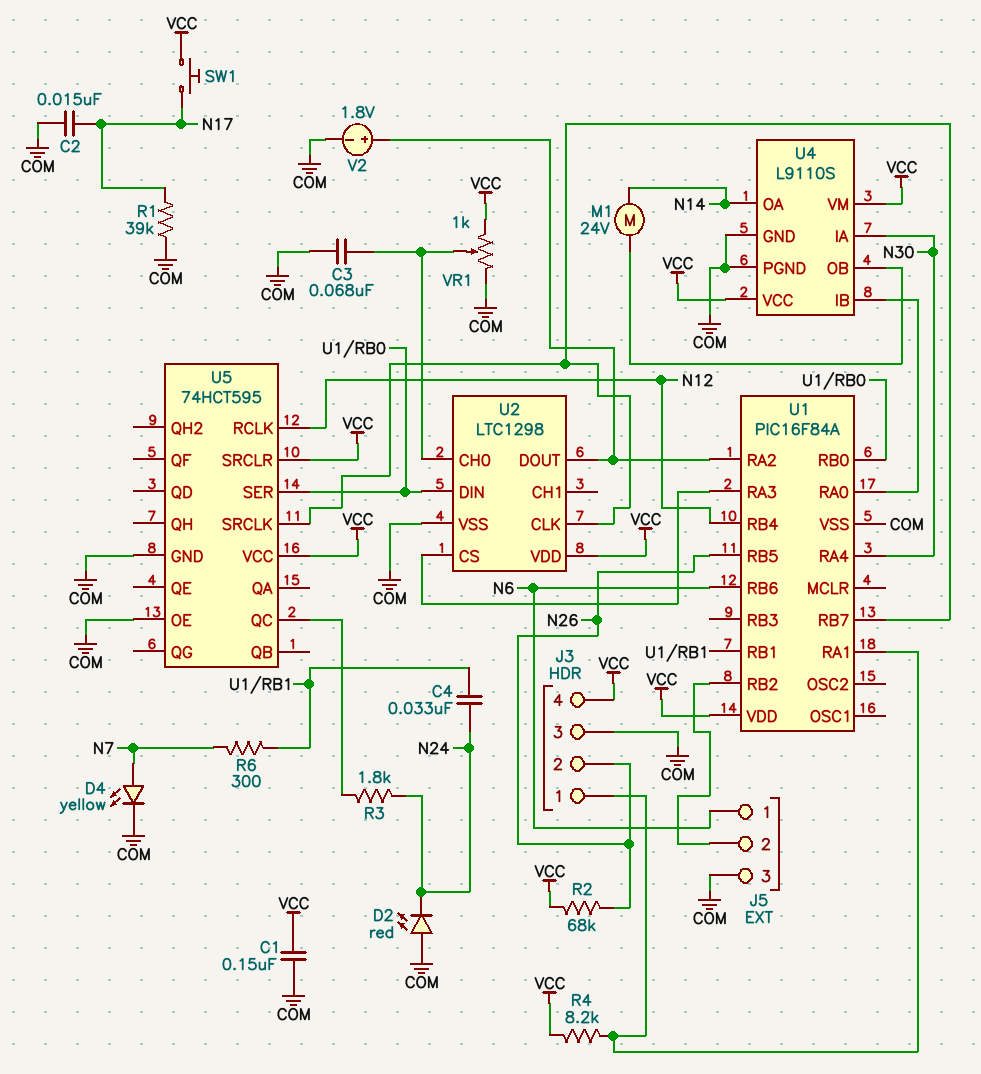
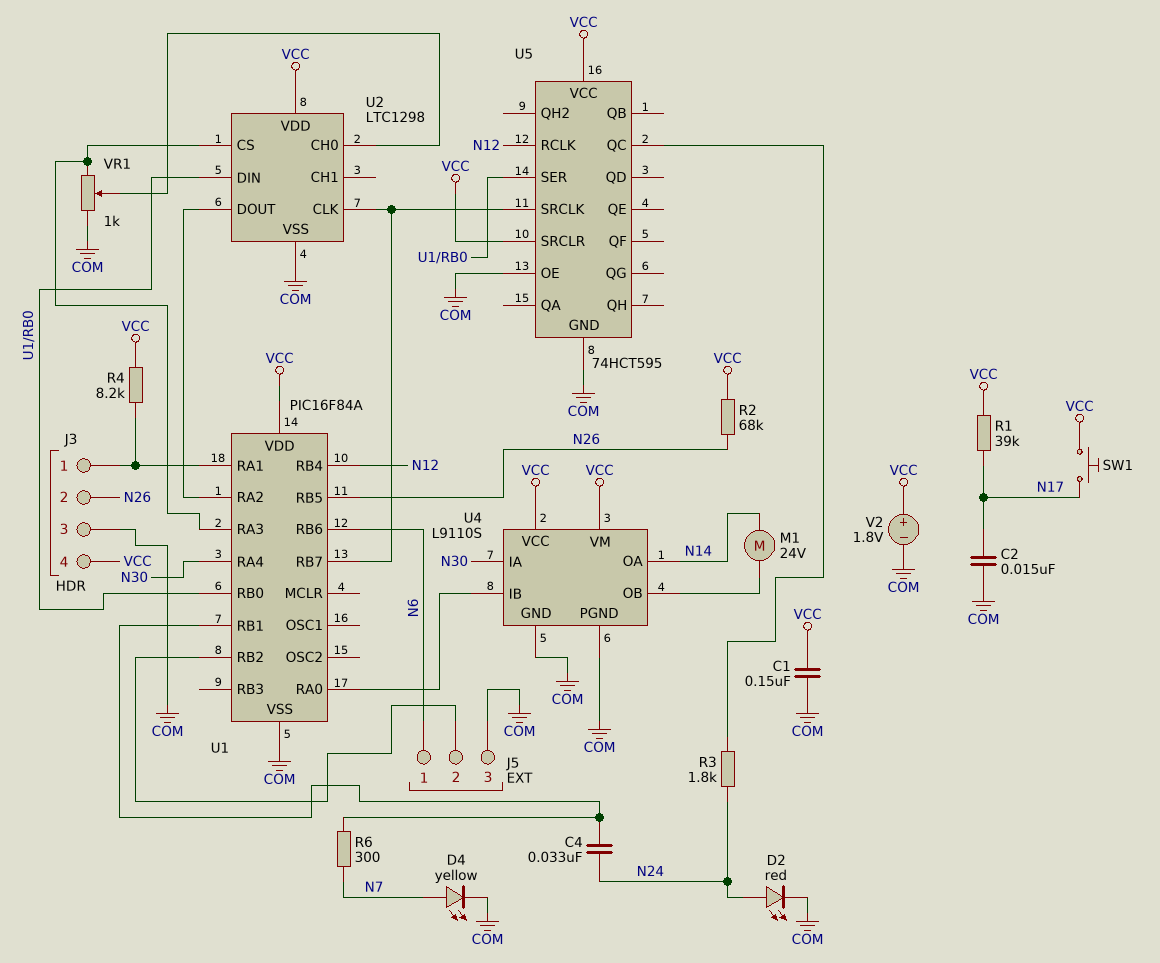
C3: 68nF (COM, U2/CH0) -> none
D2: LED red (A COM, K N24) -> LED red (A N24, K COM)
R1: 39k (COM, N17) -> 39k (N17, VCC)
V2: 1.8V (plus U1/RA2, minus COM) -> 1.8V (plus VCC, minus COM)
VR1: 1k (COM, VCC, wiper U2/CH0) -> 1k (COM, U1/RA3, wiper U2/CH0)

